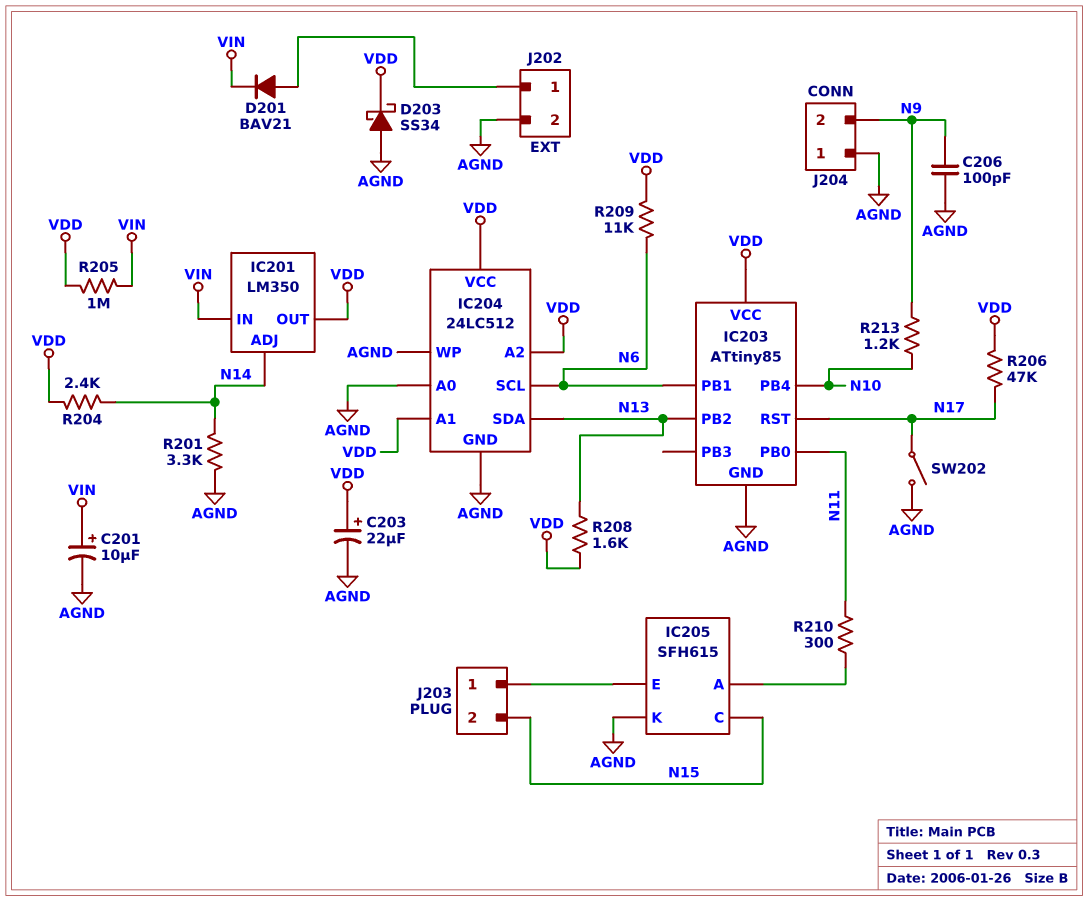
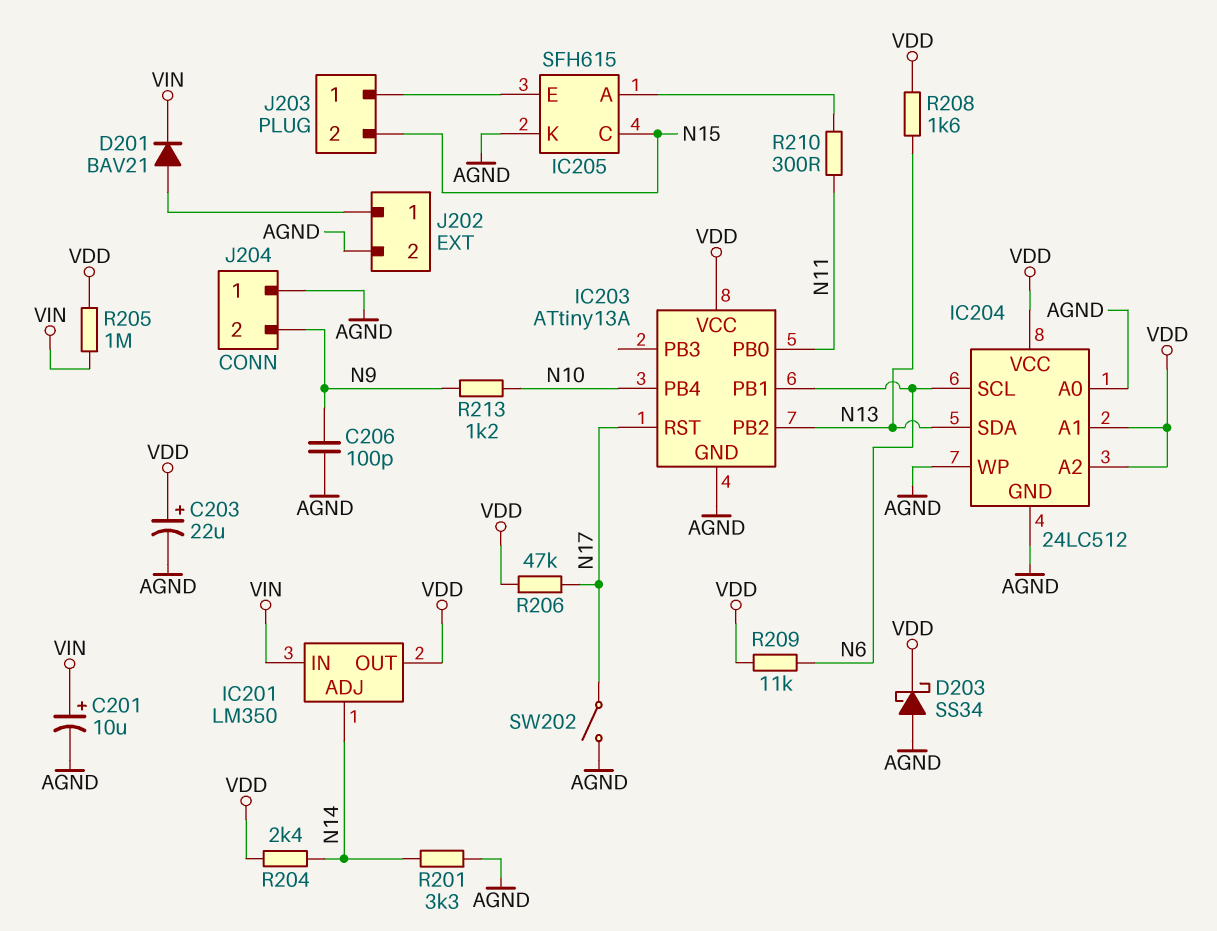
IC203: ATtiny85 -> ATtiny13A

